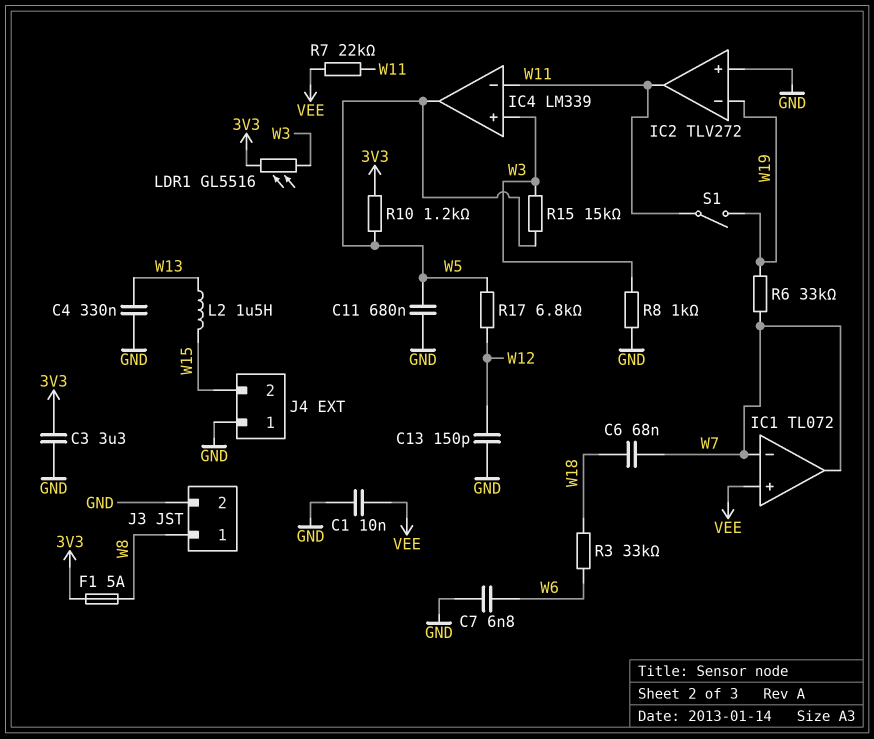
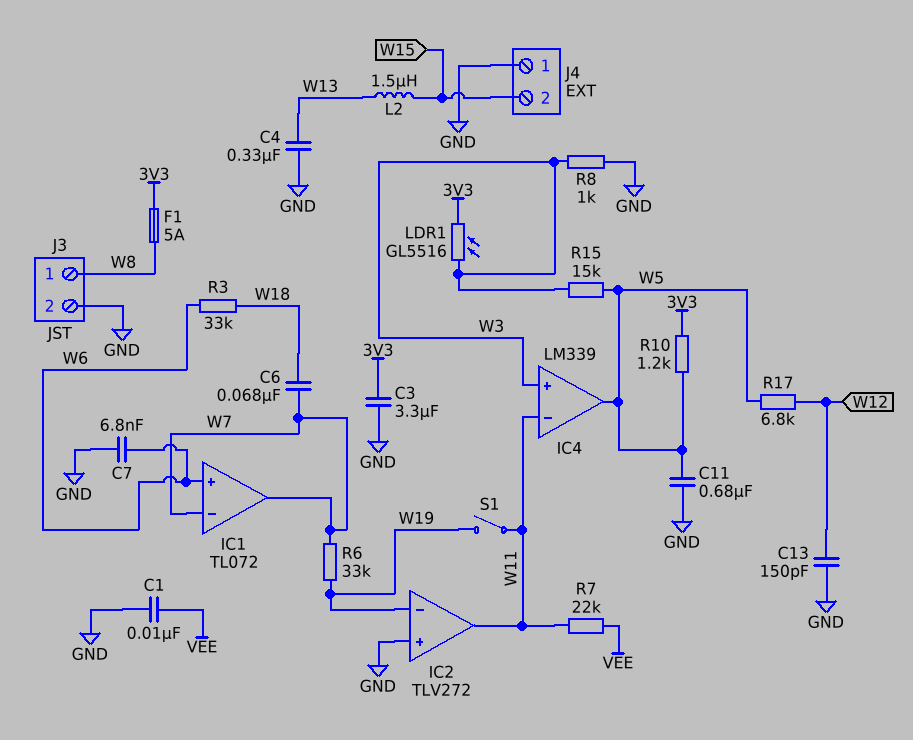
IC1 pin in+: VEE -> W6

